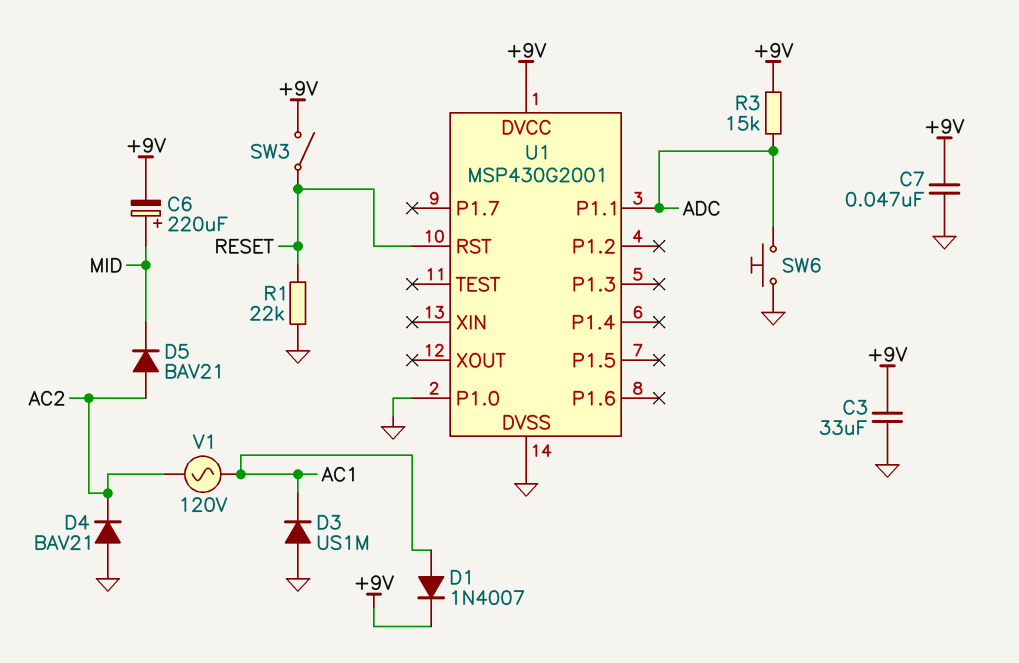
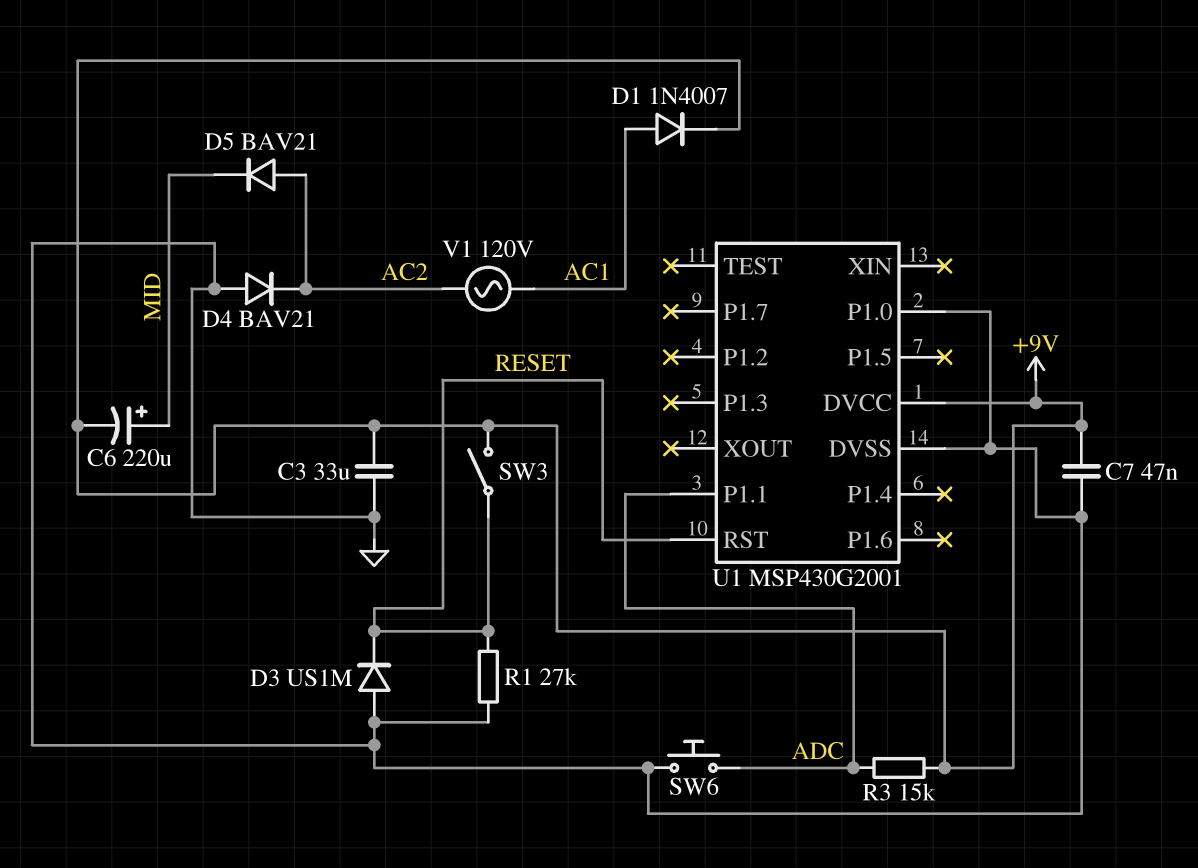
D3: diode US1M (A GND, K AC1) -> diode US1M (A GND, K RESET)
R1: 22k (GND, RESET) -> 27k (GND, RESET)

